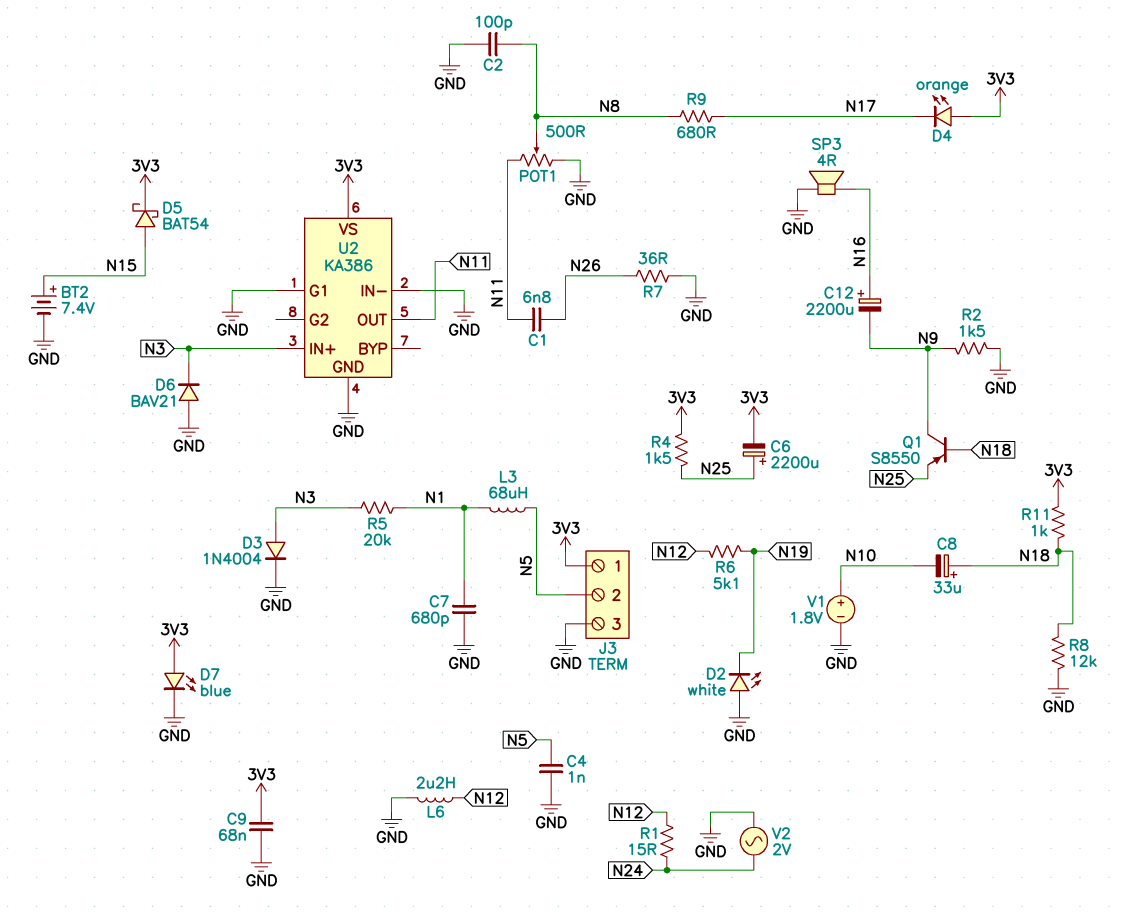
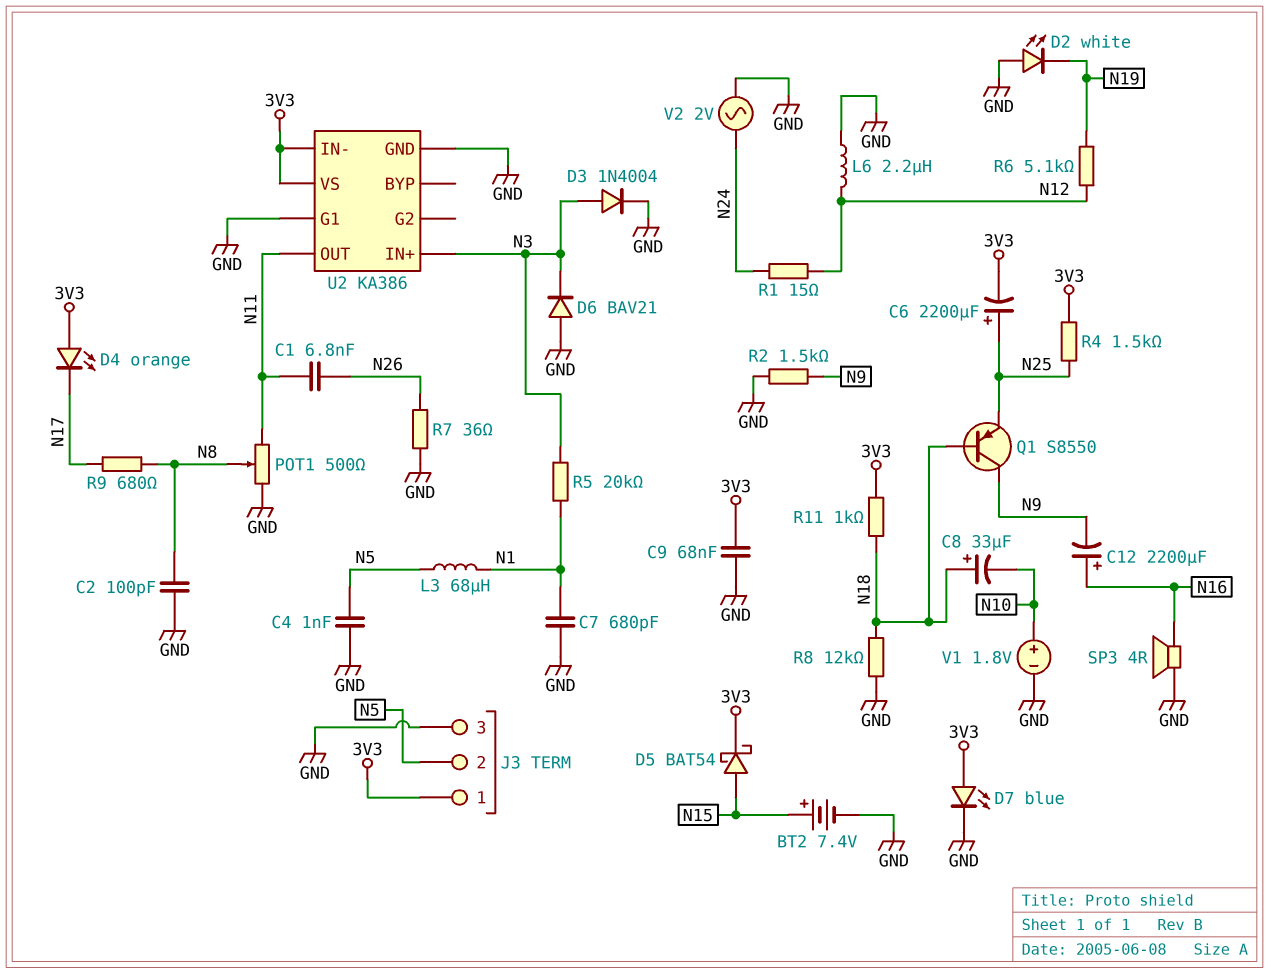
U2 pin IN-: GND -> 3V3

